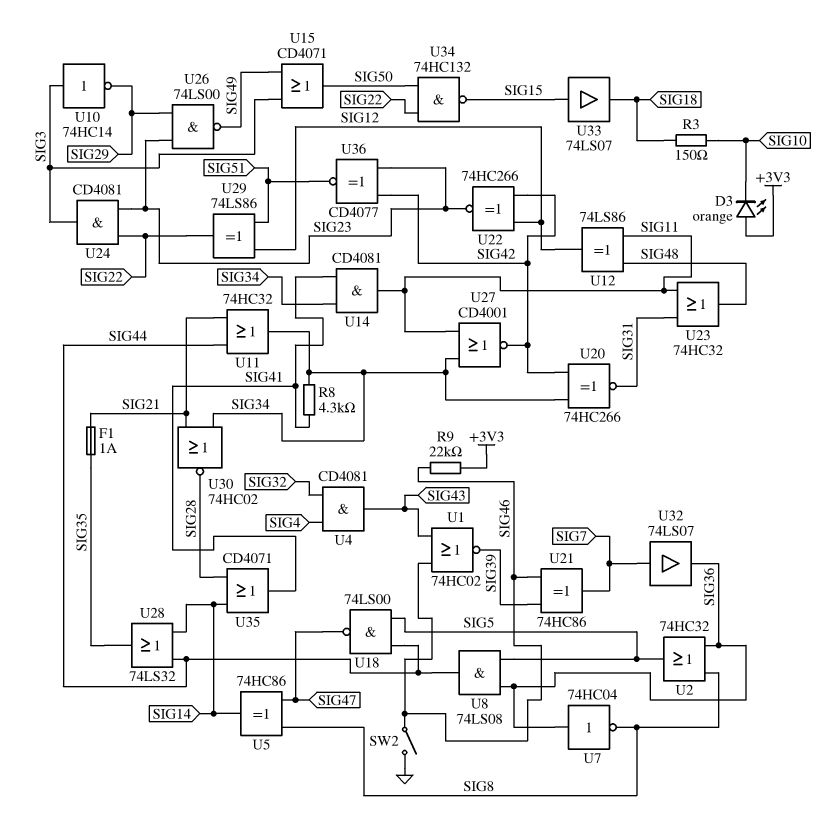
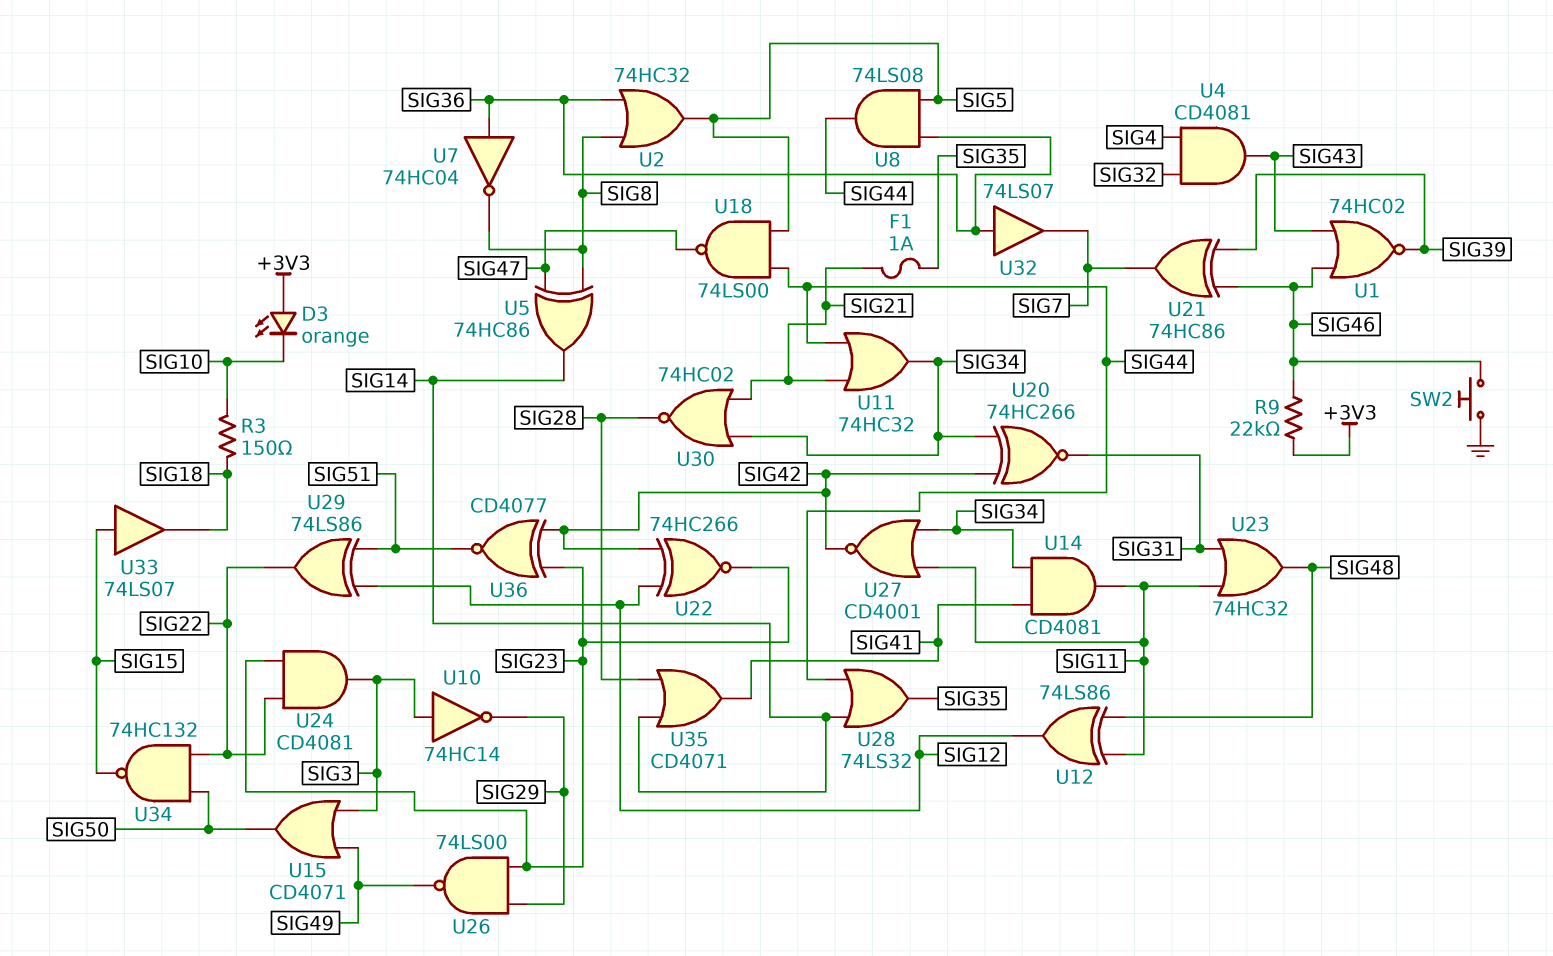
R8: 4.3k (SIG34, SIG41) -> none
SW2: switch (GND, SIG46) -> button (GND, SIG46)
U32: buffer 74LS07 (in SIG7, out SIG36) -> buffer 74LS07 (in SIG36, out SIG7)

